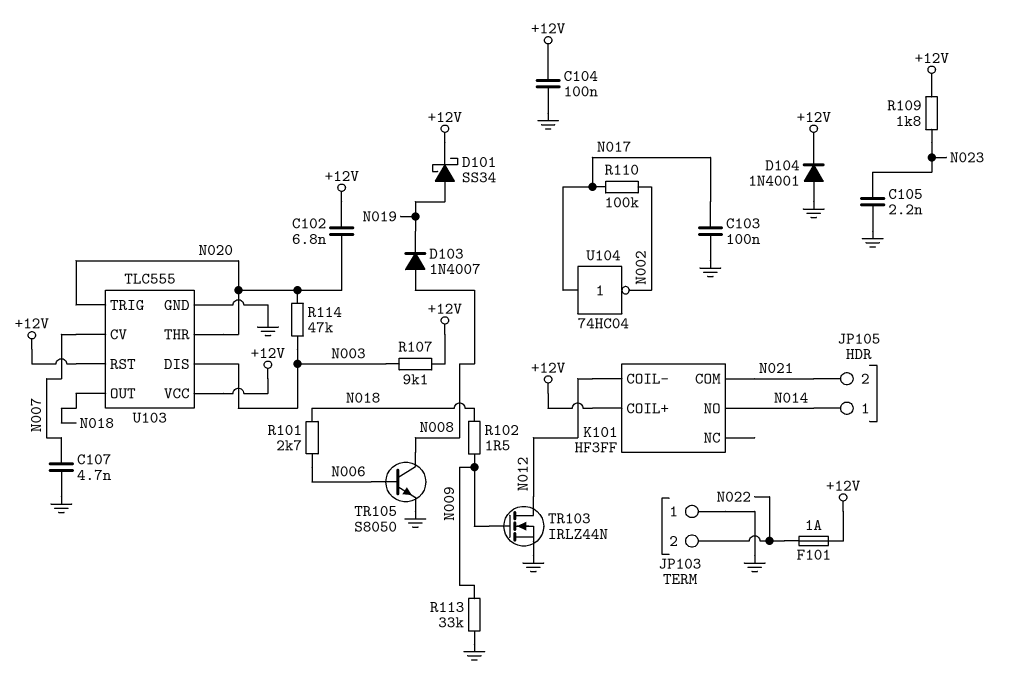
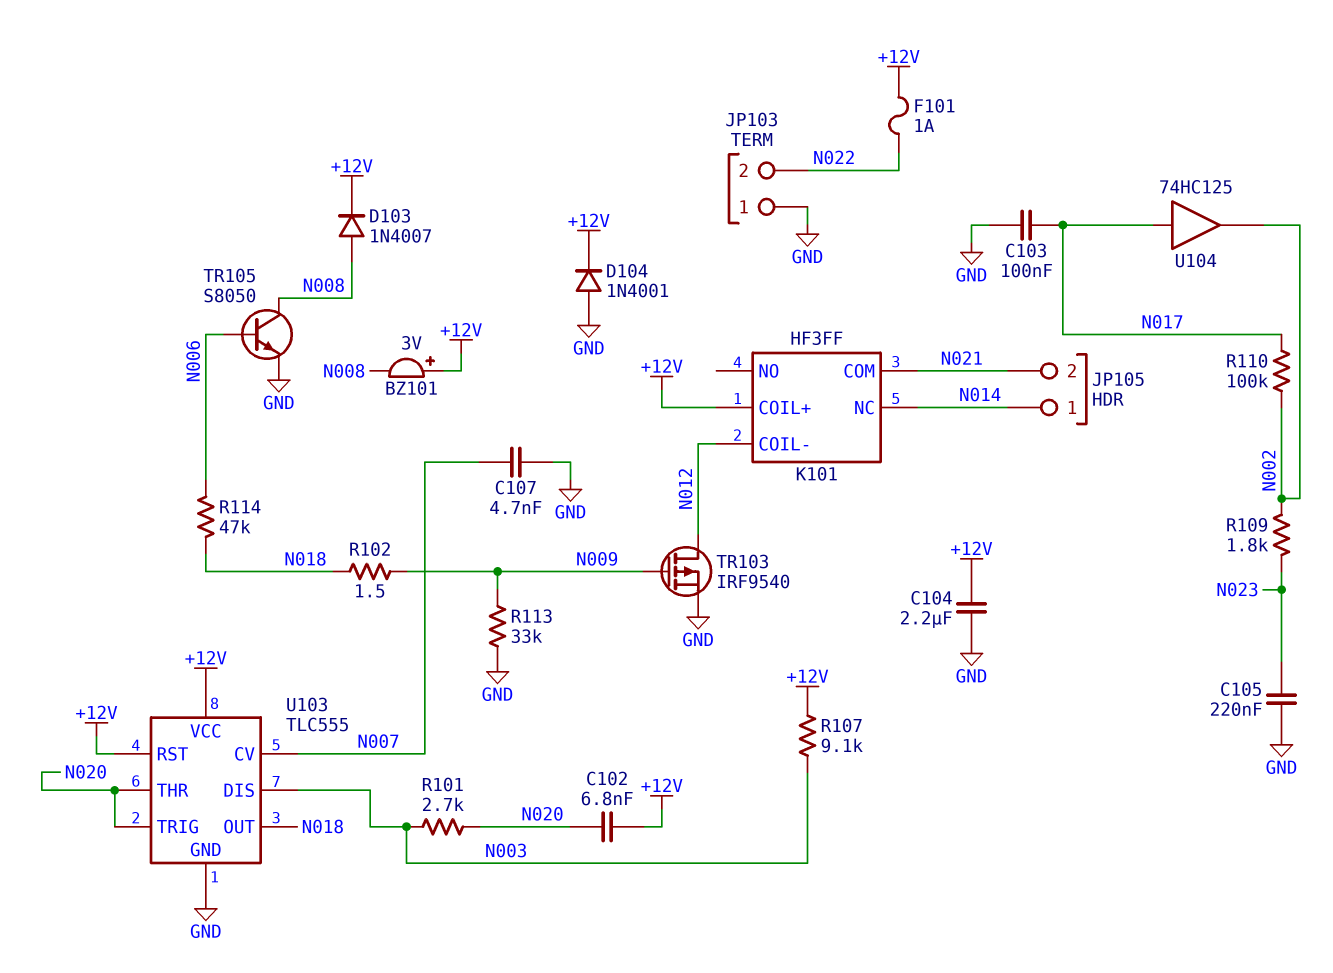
BZ101: none -> buzzer 3V (plus +12V, minus N008)
C104: 100nF (+12V, GND) -> 2.2uF (+12V, GND)
C105: 2.2nF (GND, N023) -> 220nF (GND, N023)
D101: schottky SS34 (A N019, K +12V) -> none
D103: diode 1N4007 (A N008, K N019) -> diode 1N4007 (A N008, K +12V)
K101 pin NC: none -> N014
K101 pin NO: N014 -> none
R101: 2.7k (N006, N018) -> 2.7k (N003, N020)
R109: 1.8k (+12V, N023) -> 1.8k (N002, N023)
R114: 47k (N003, N020) -> 47k (N006, N018)
TR103: NMOS IRLZ44N (G N009, D N012, S GND) -> PMOS IRF9540 (G N009, D N012, S GND)
U104: NOT 74HC04 (in N017, out N002) -> buffer 74HC125 (in N017, out N002)

